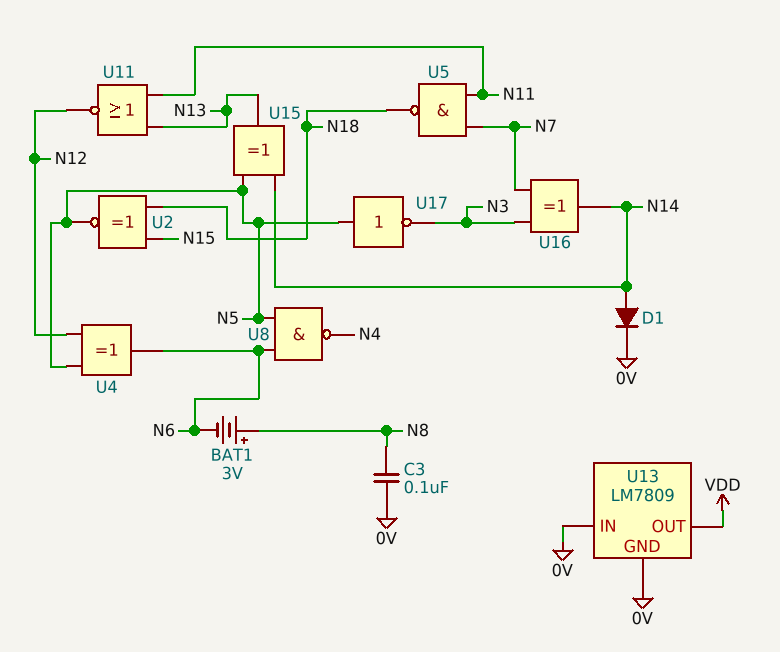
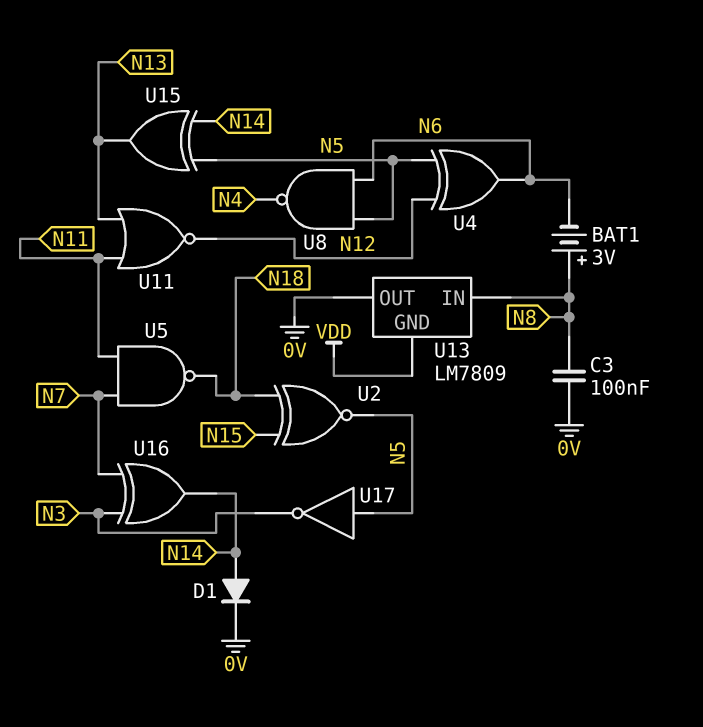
U13 pin GND: 0V -> VDD
U13 pin IN: 0V -> N8
U13 pin OUT: VDD -> 0V

